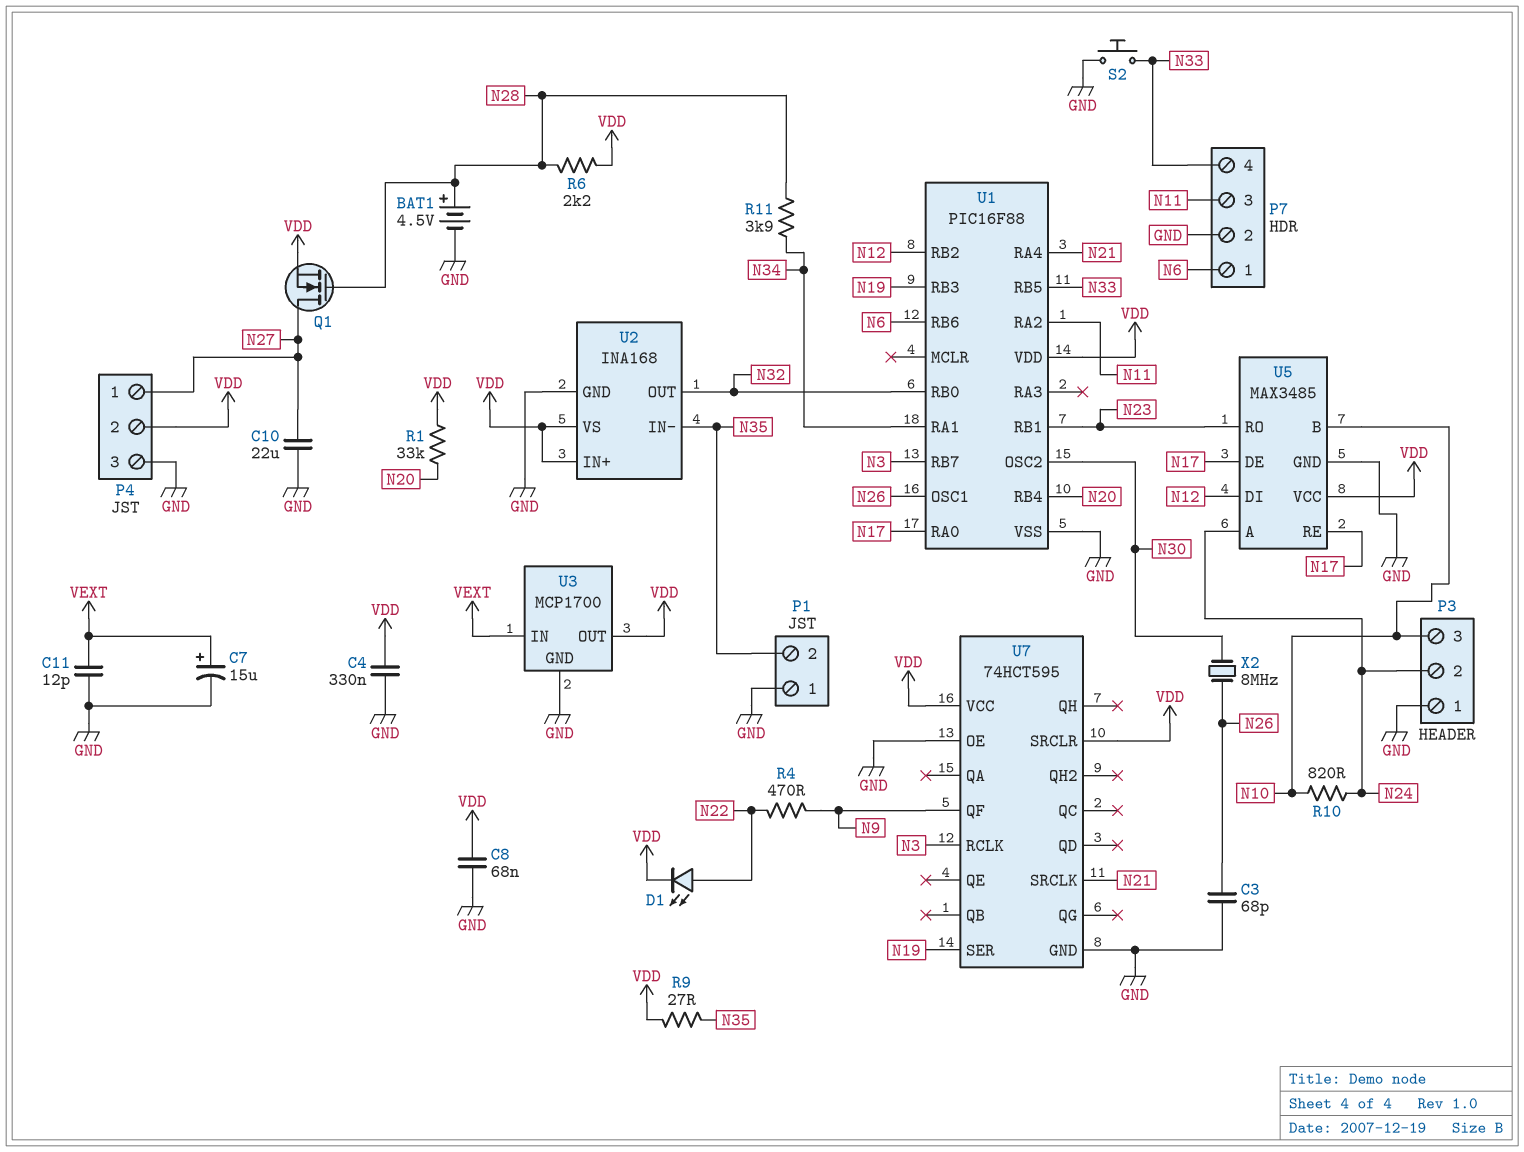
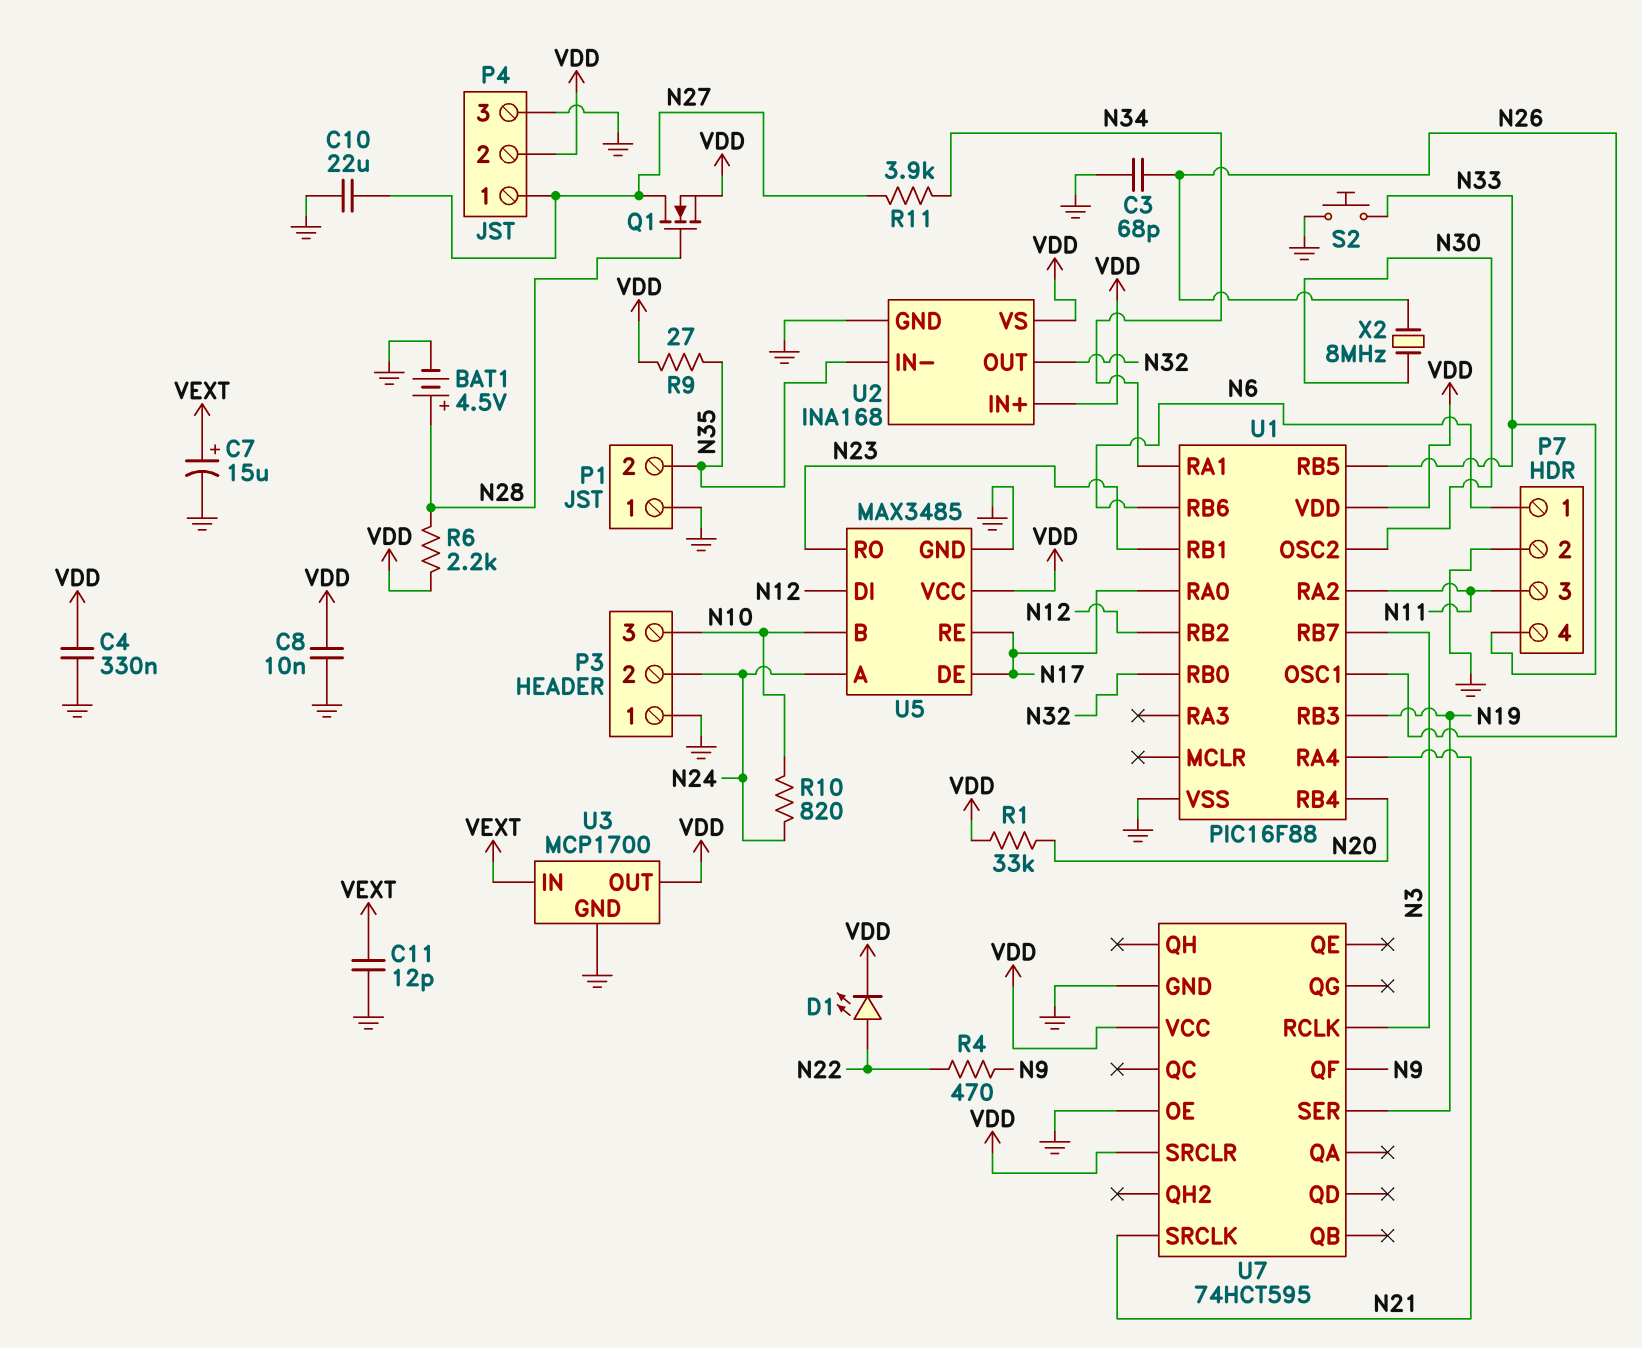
C8: 68nF (GND, VDD) -> 10nF (GND, VDD)
R11: 3.9k (N28, N34) -> 3.9k (N27, N34)

